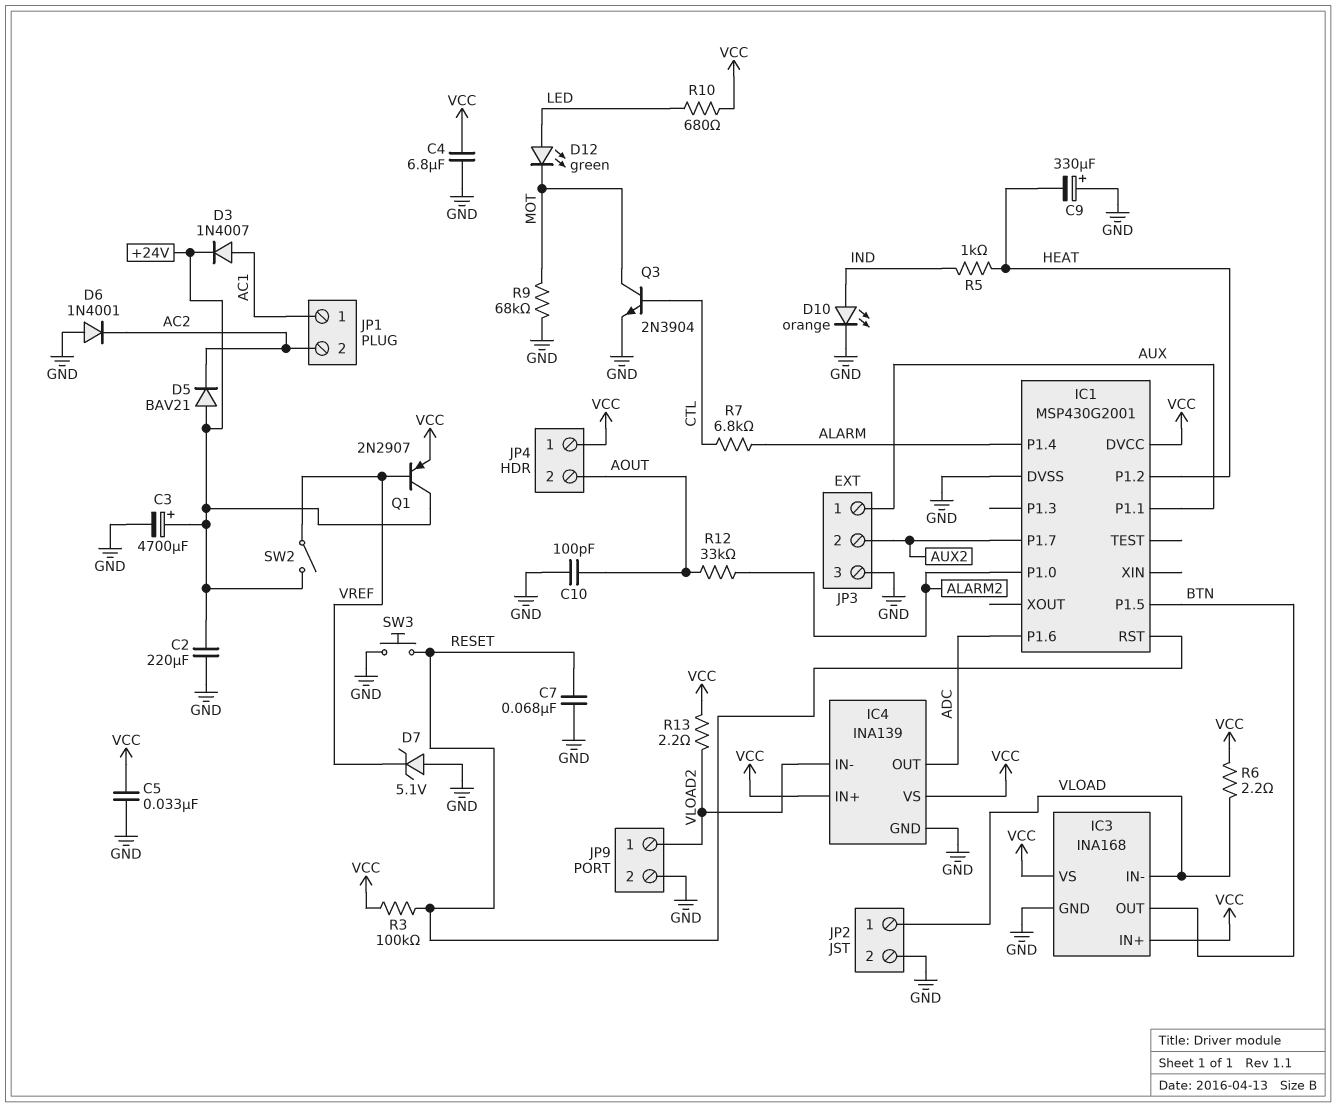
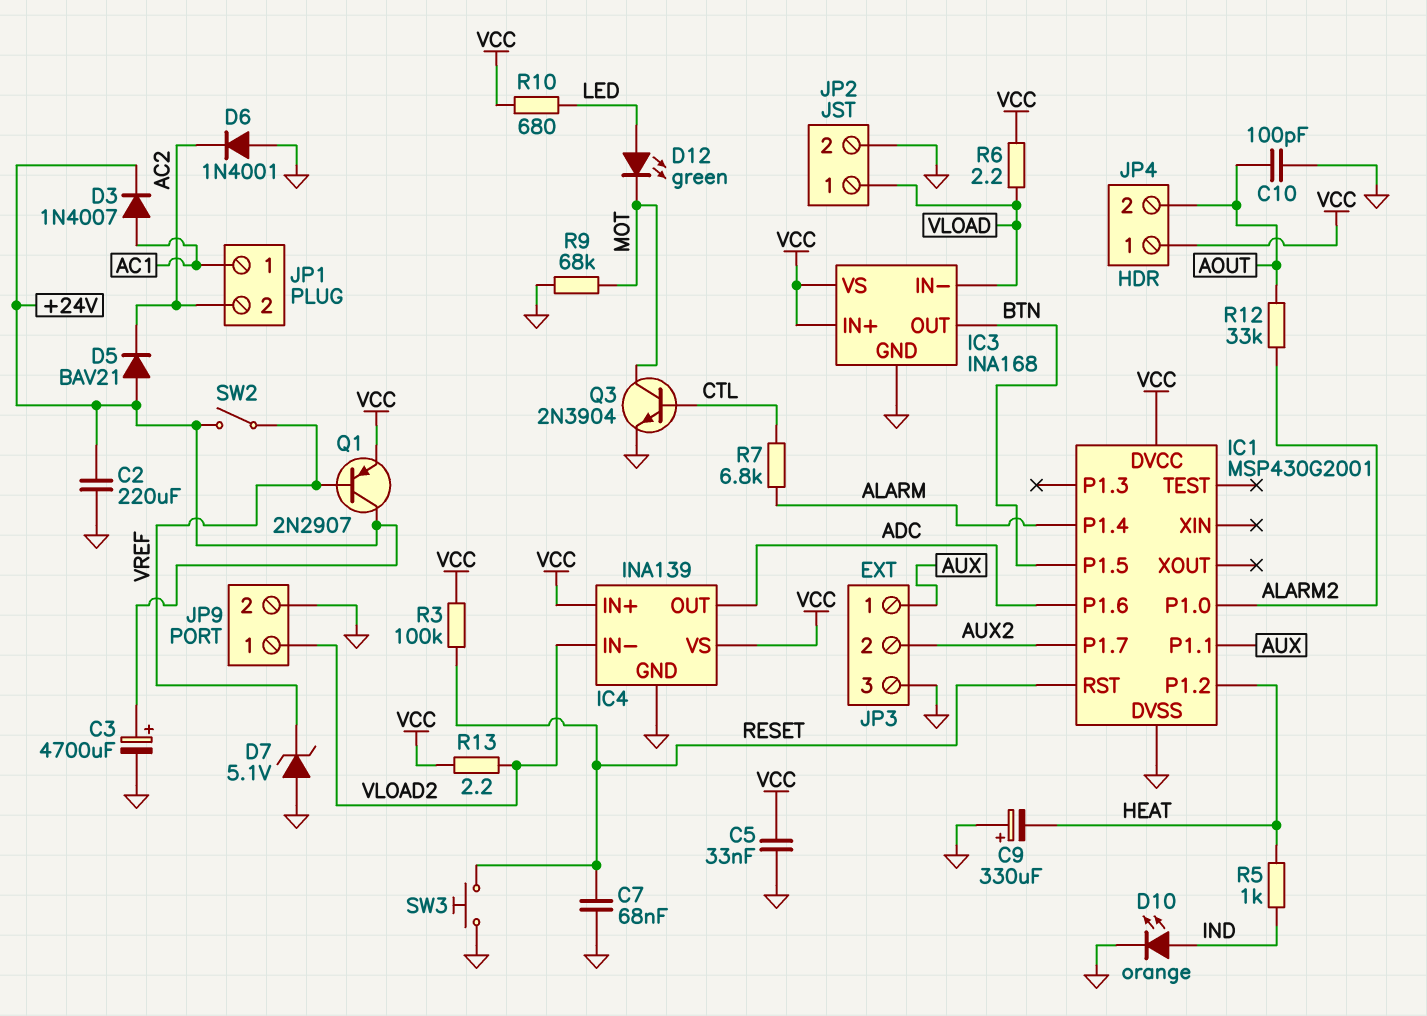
C4: 6.8uF (GND, VCC) -> none

